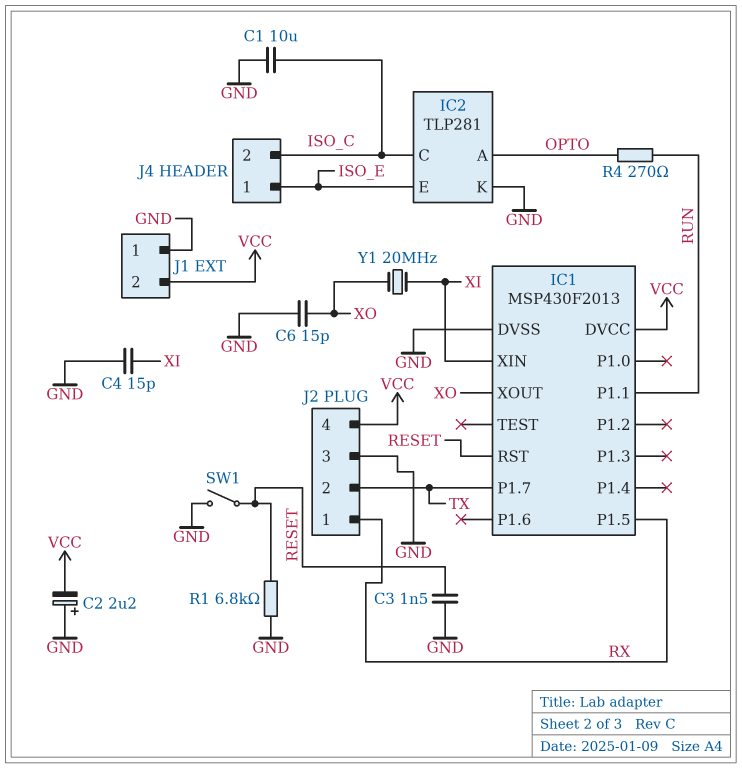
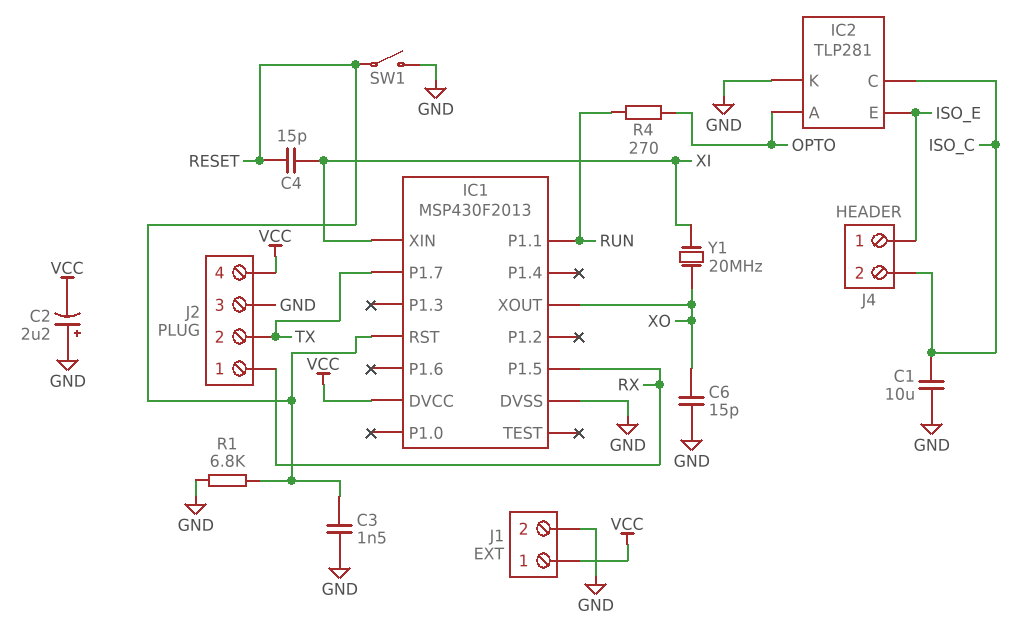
C4: 15pF (GND, XI) -> 15pF (RESET, XI)
J1 pin 1: GND -> VCC
J1 pin 2: VCC -> GND

